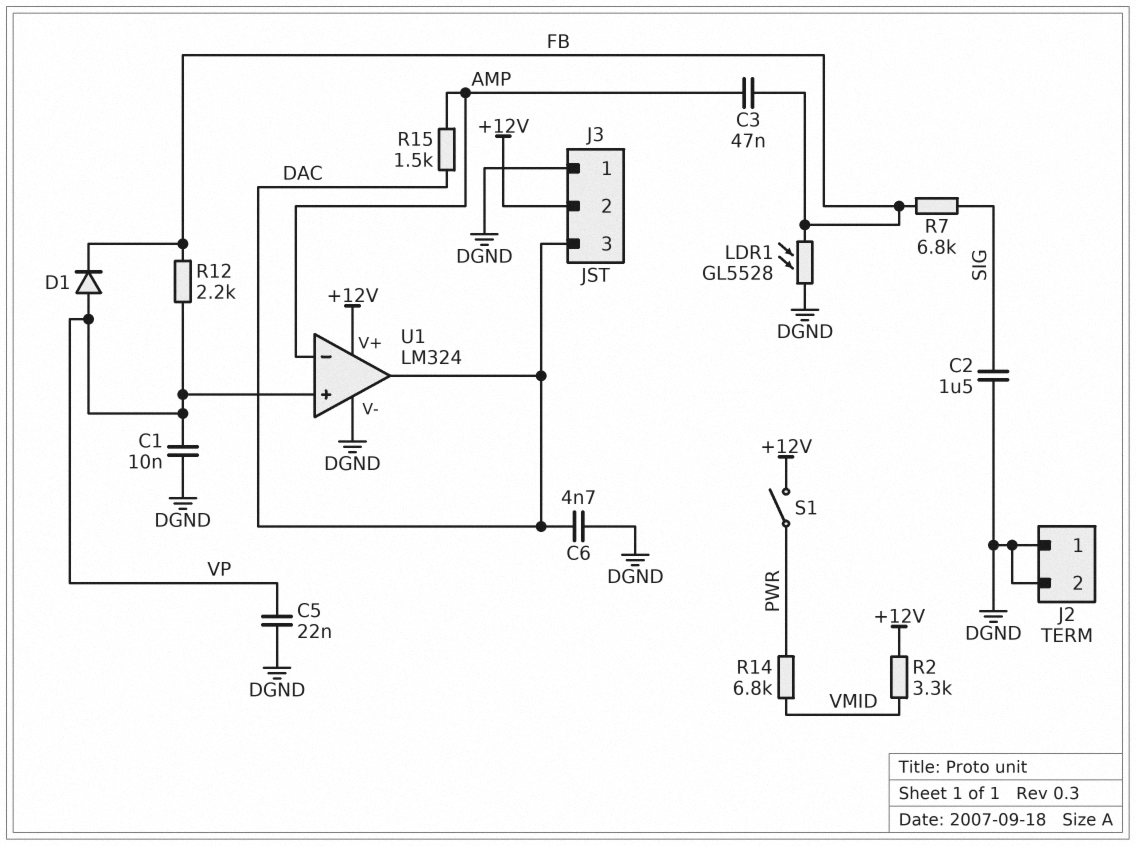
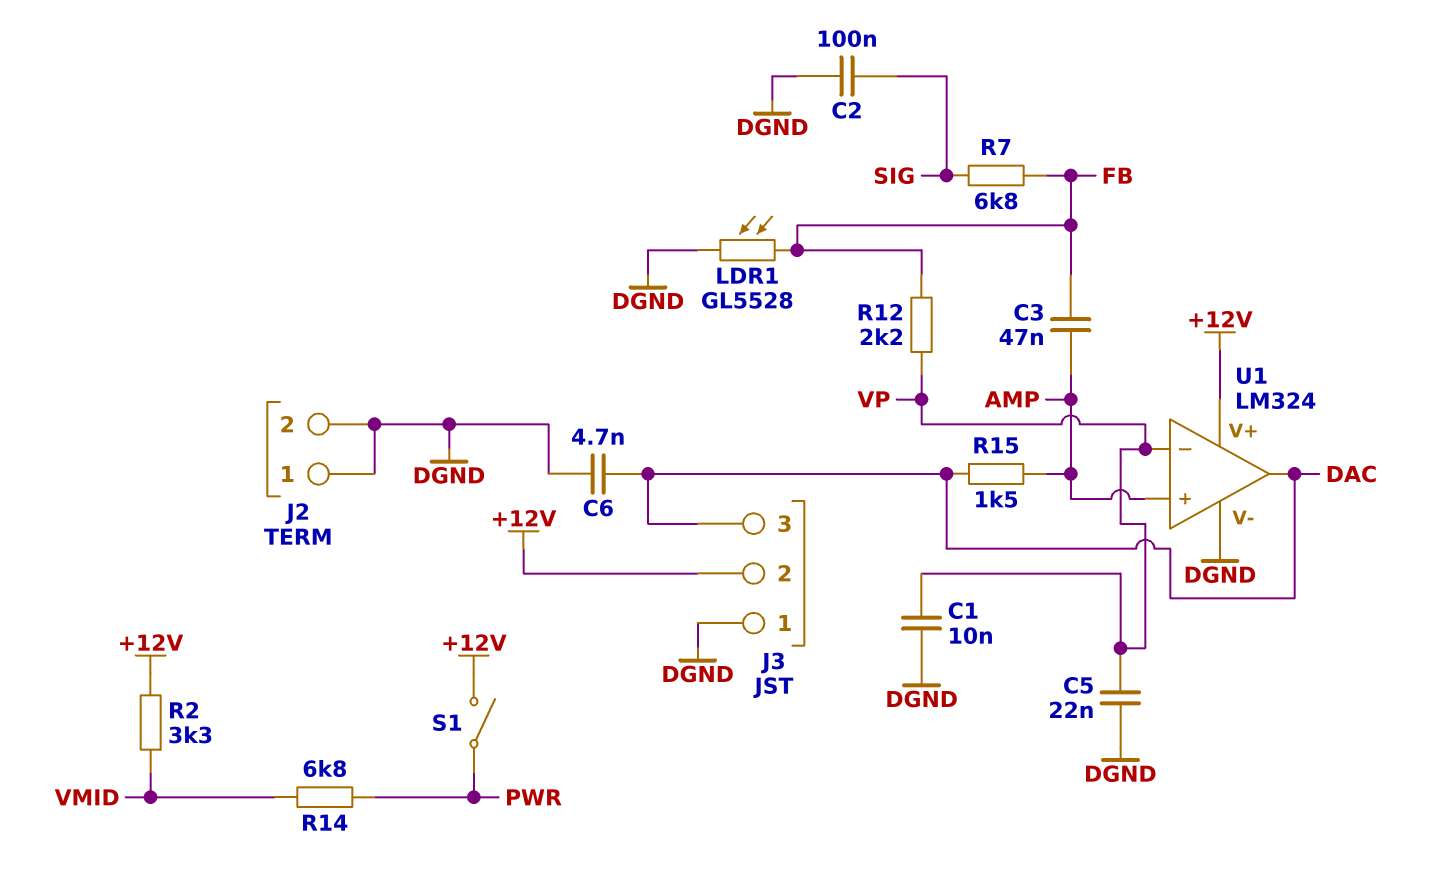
C2: 1.5uF (DGND, SIG) -> 100nF (DGND, SIG)
D1: diode (A VP, K FB) -> none
U1 pin in+: VP -> AMP
U1 pin in-: AMP -> VP

